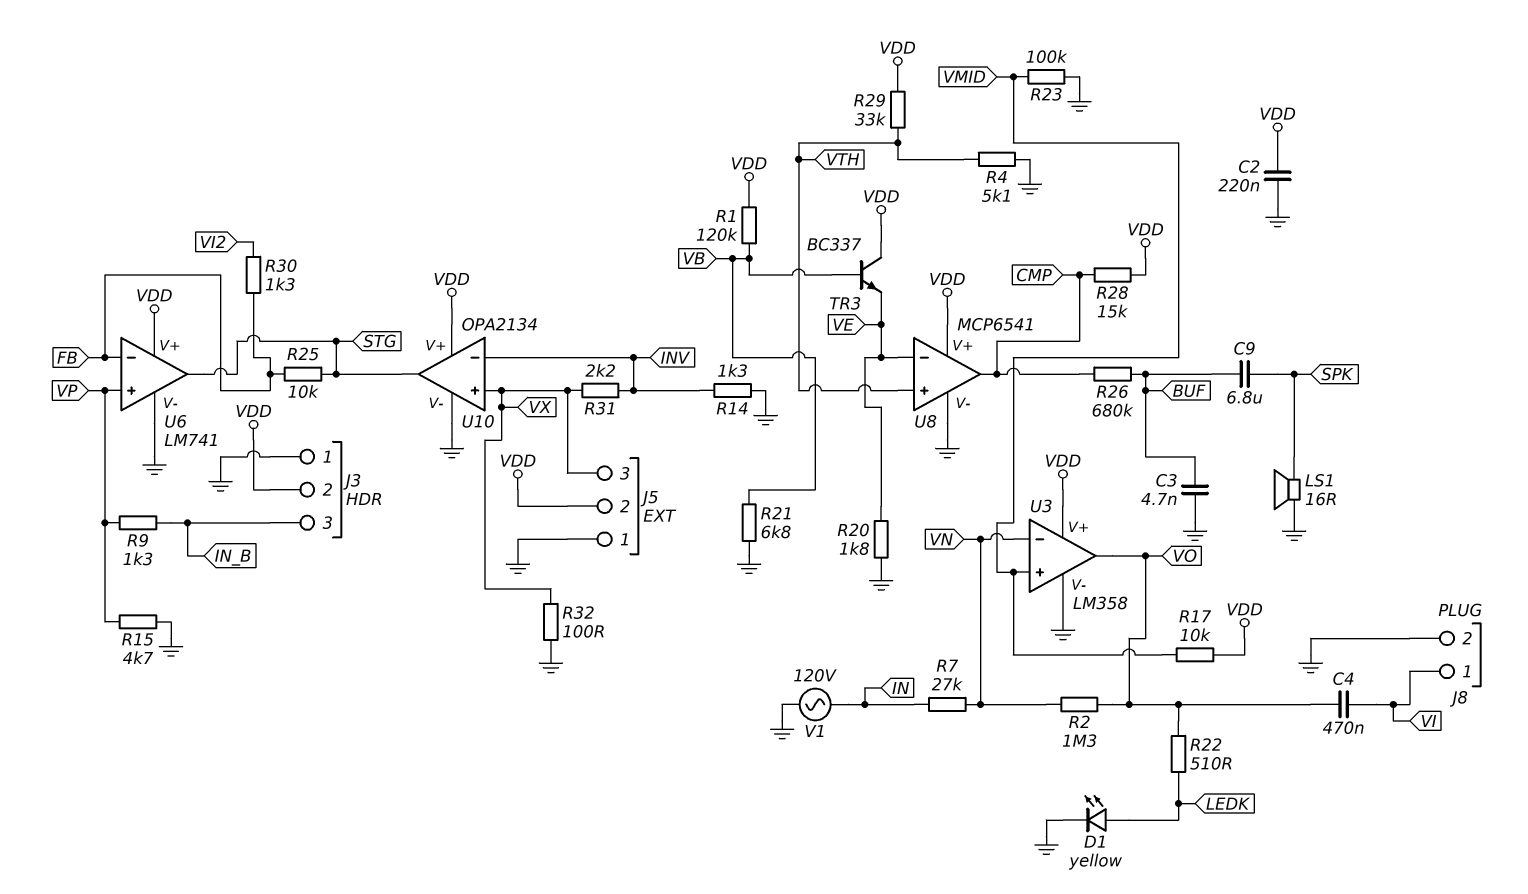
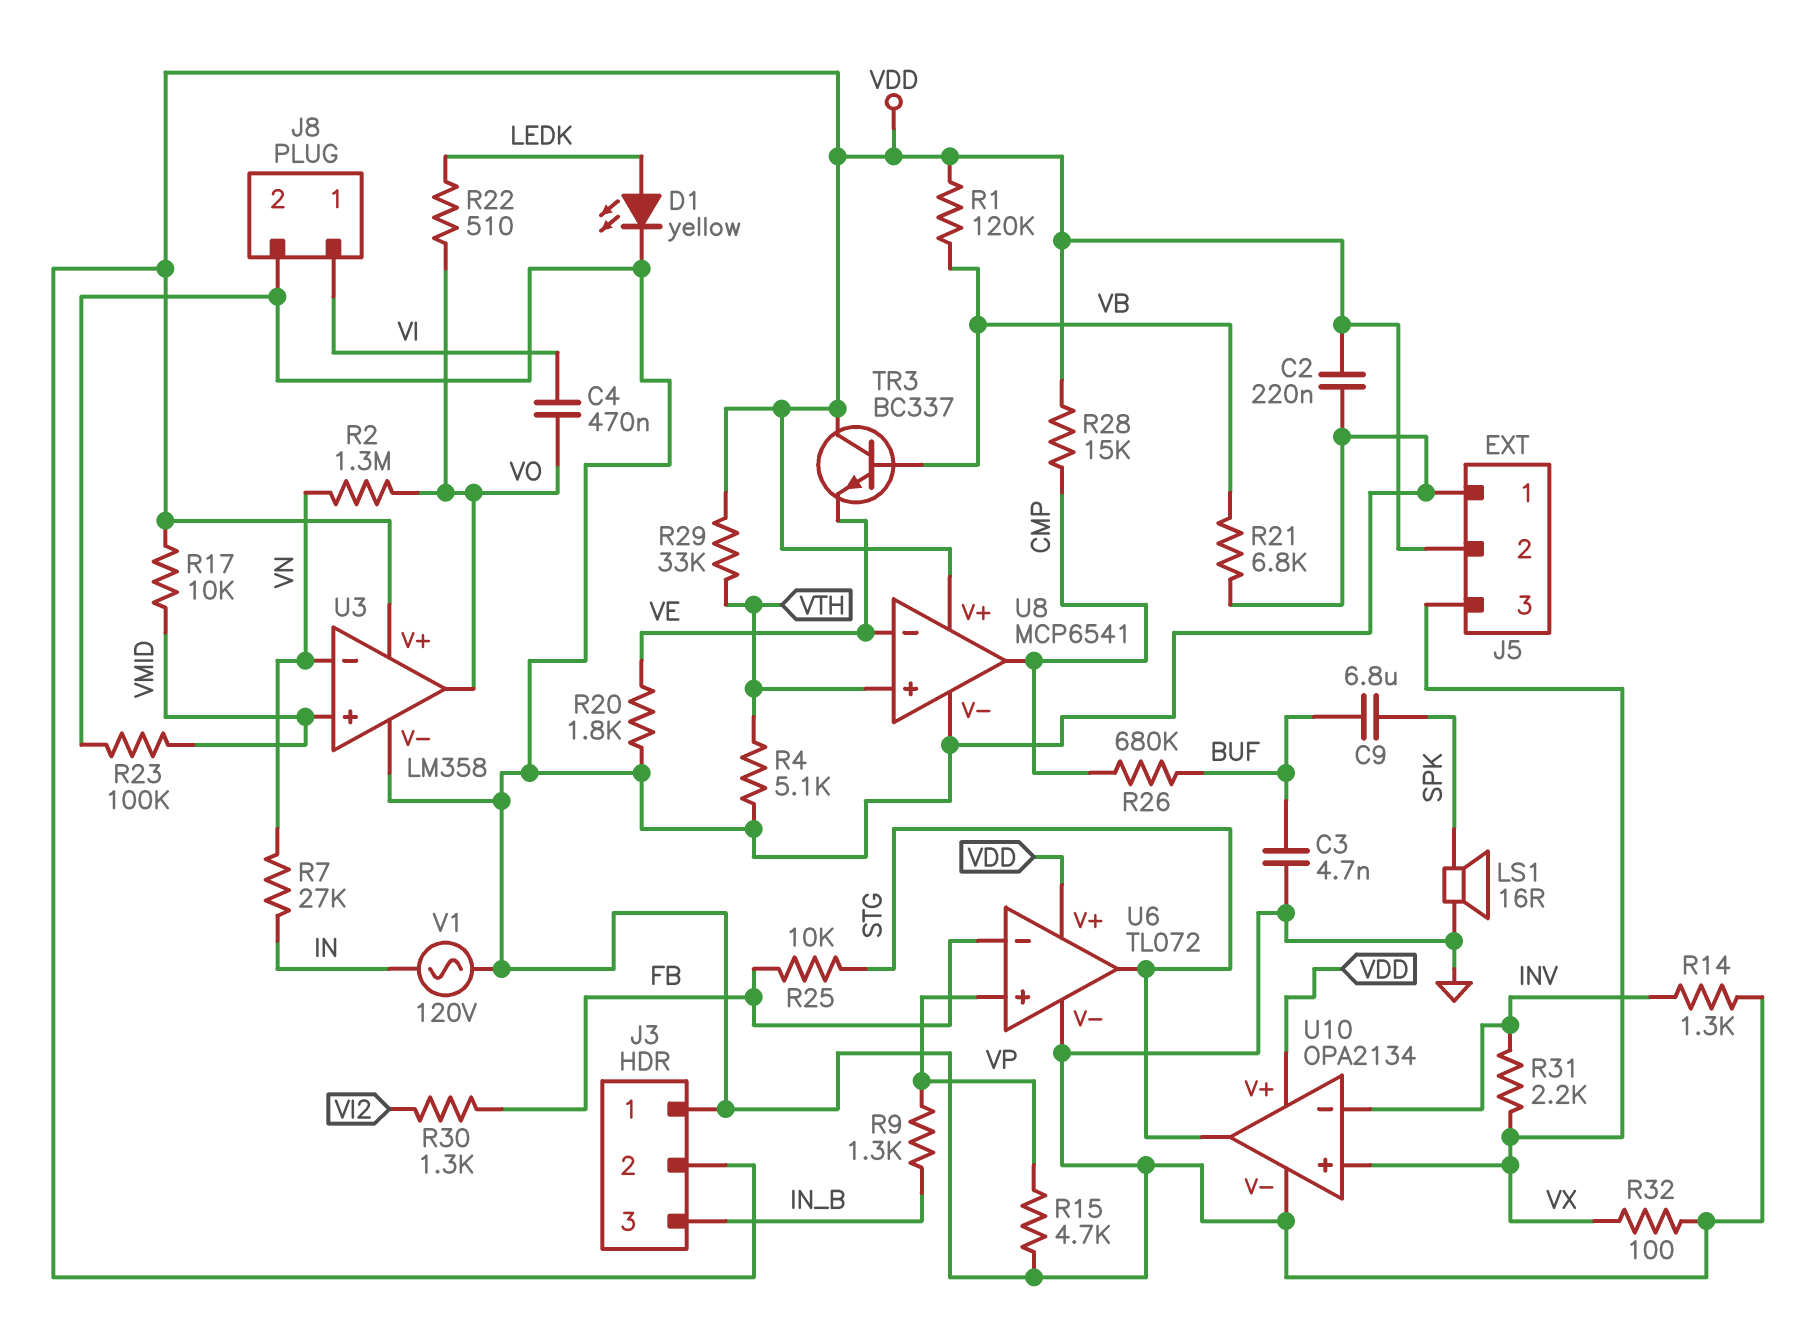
U6: LM741 -> TL072

